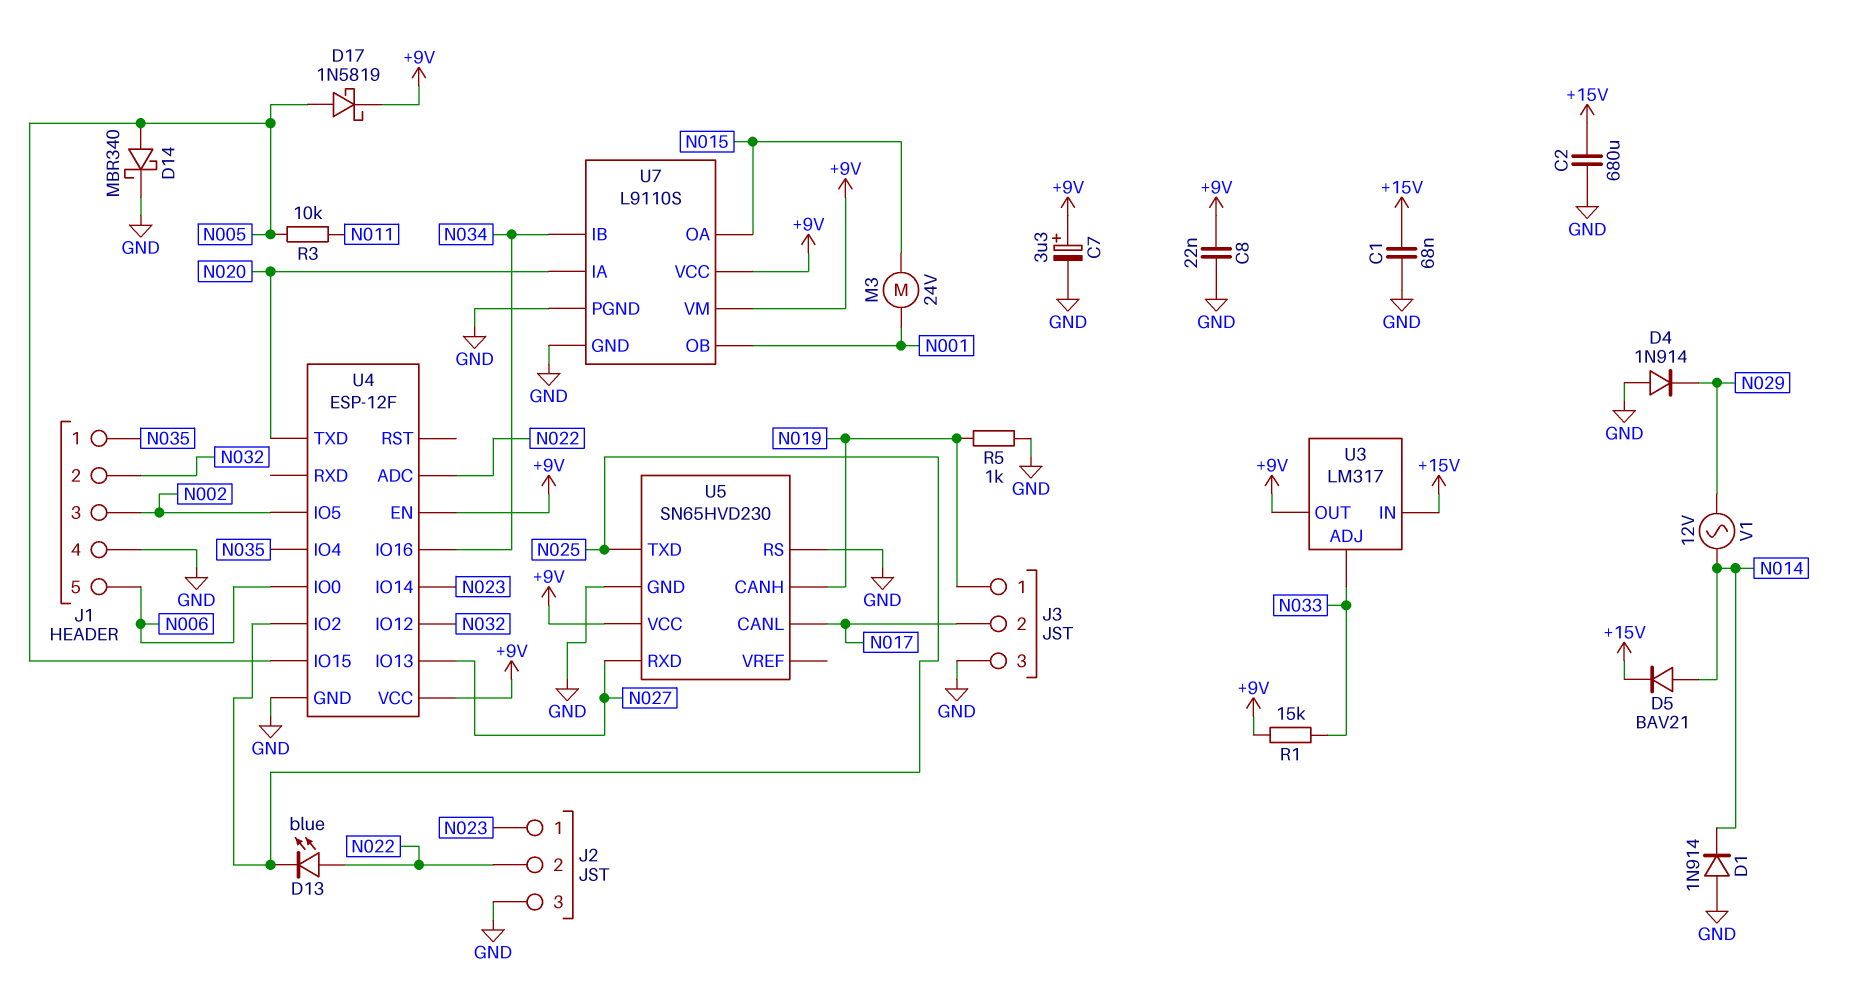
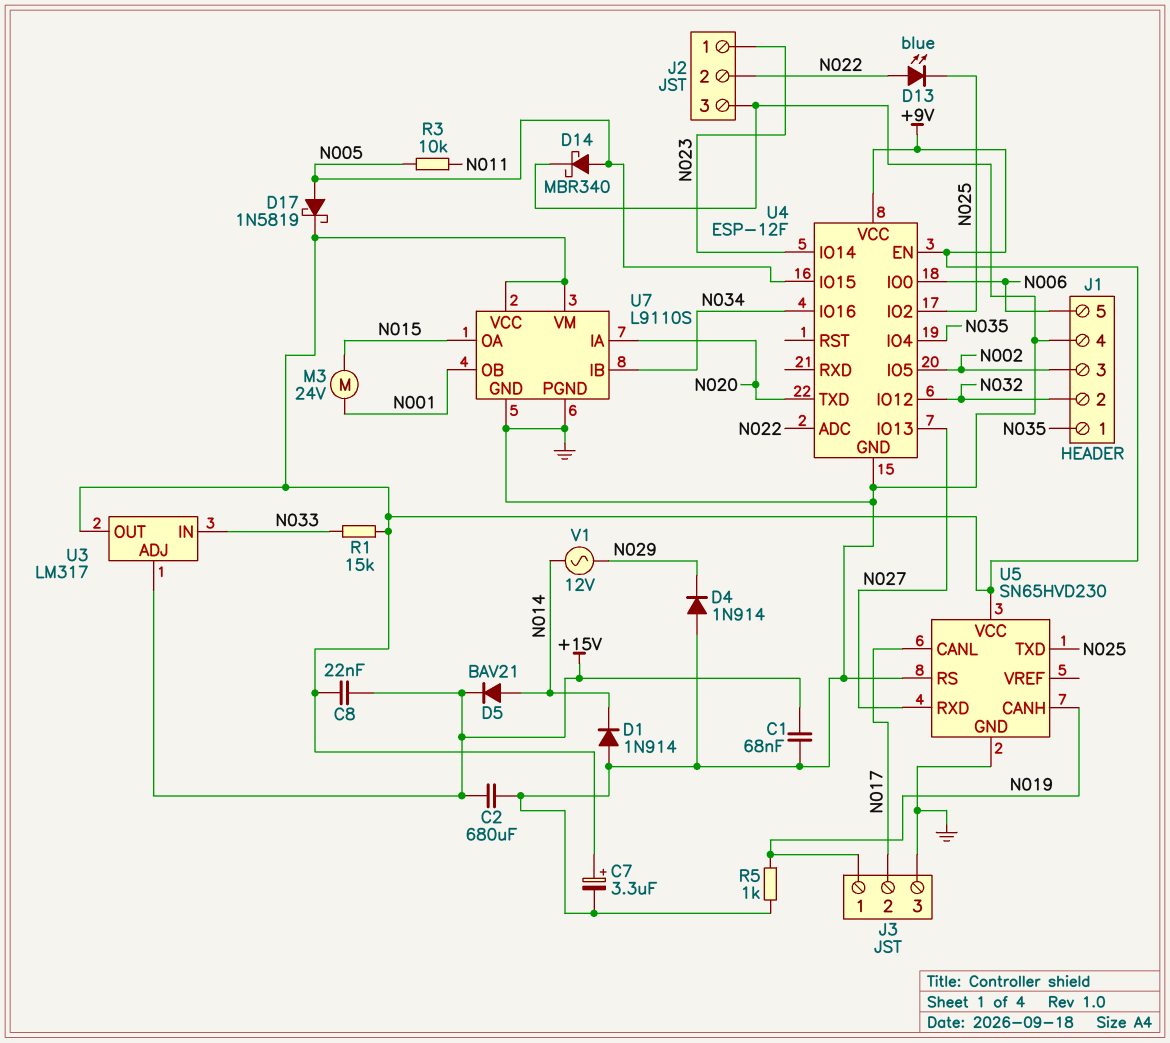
C8: 22nF (+9V, GND) -> 22nF (+9V, +15V)
U3 pin ADJ: N033 -> +15V
U3 pin IN: +15V -> N033

